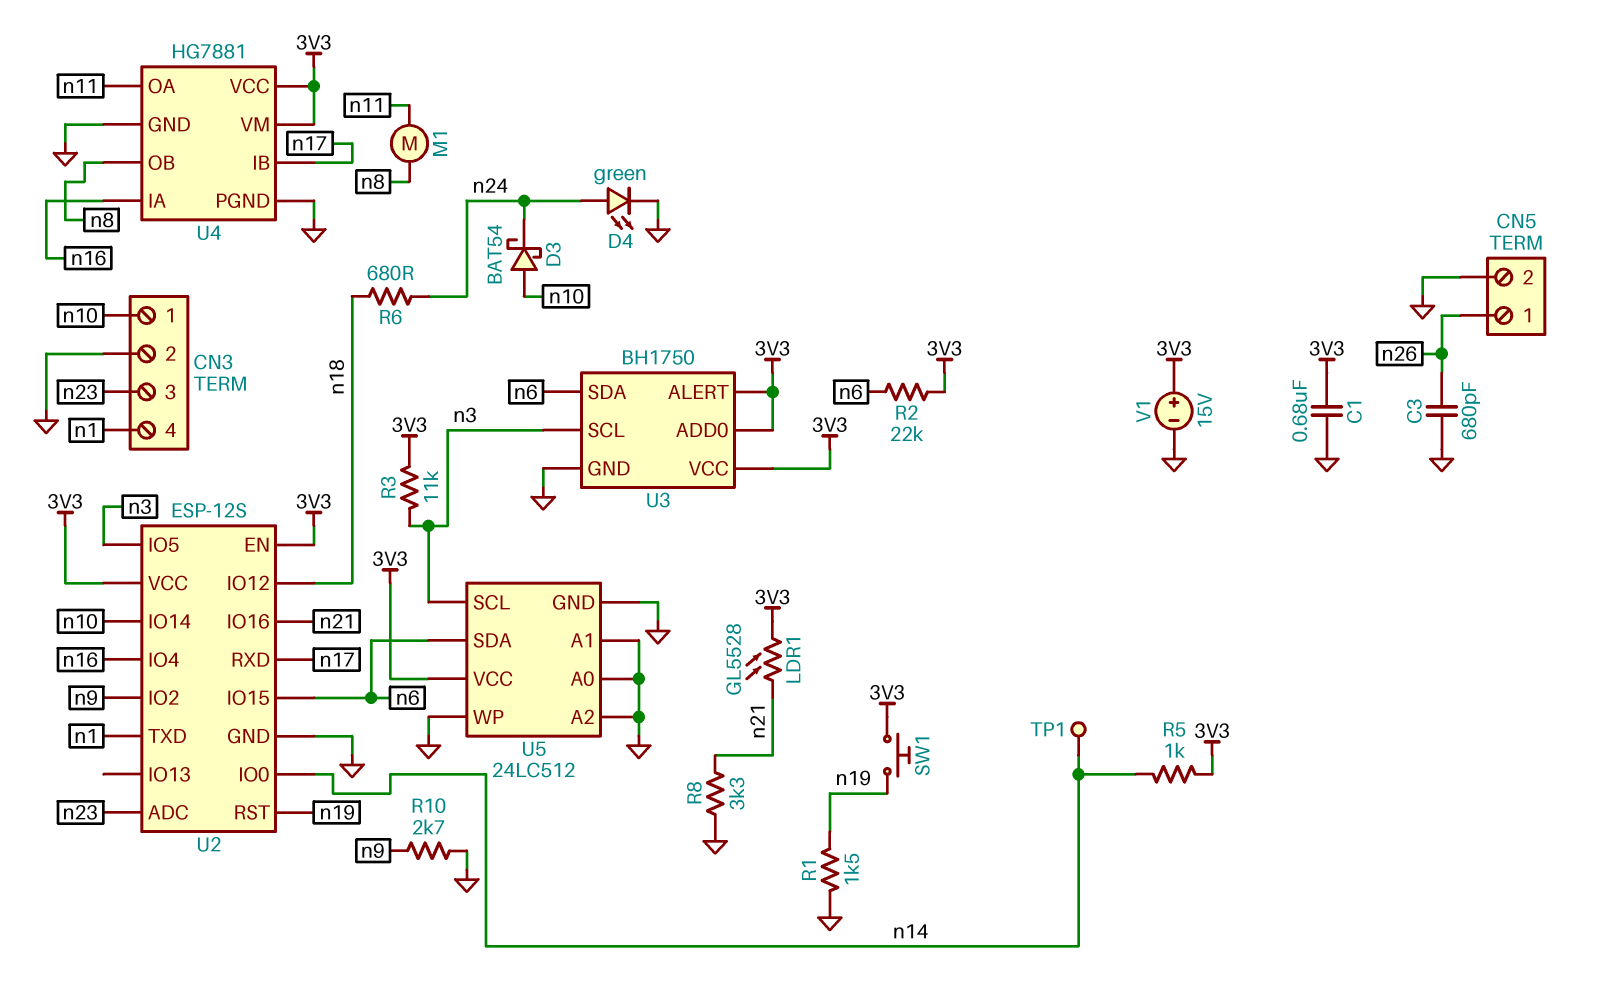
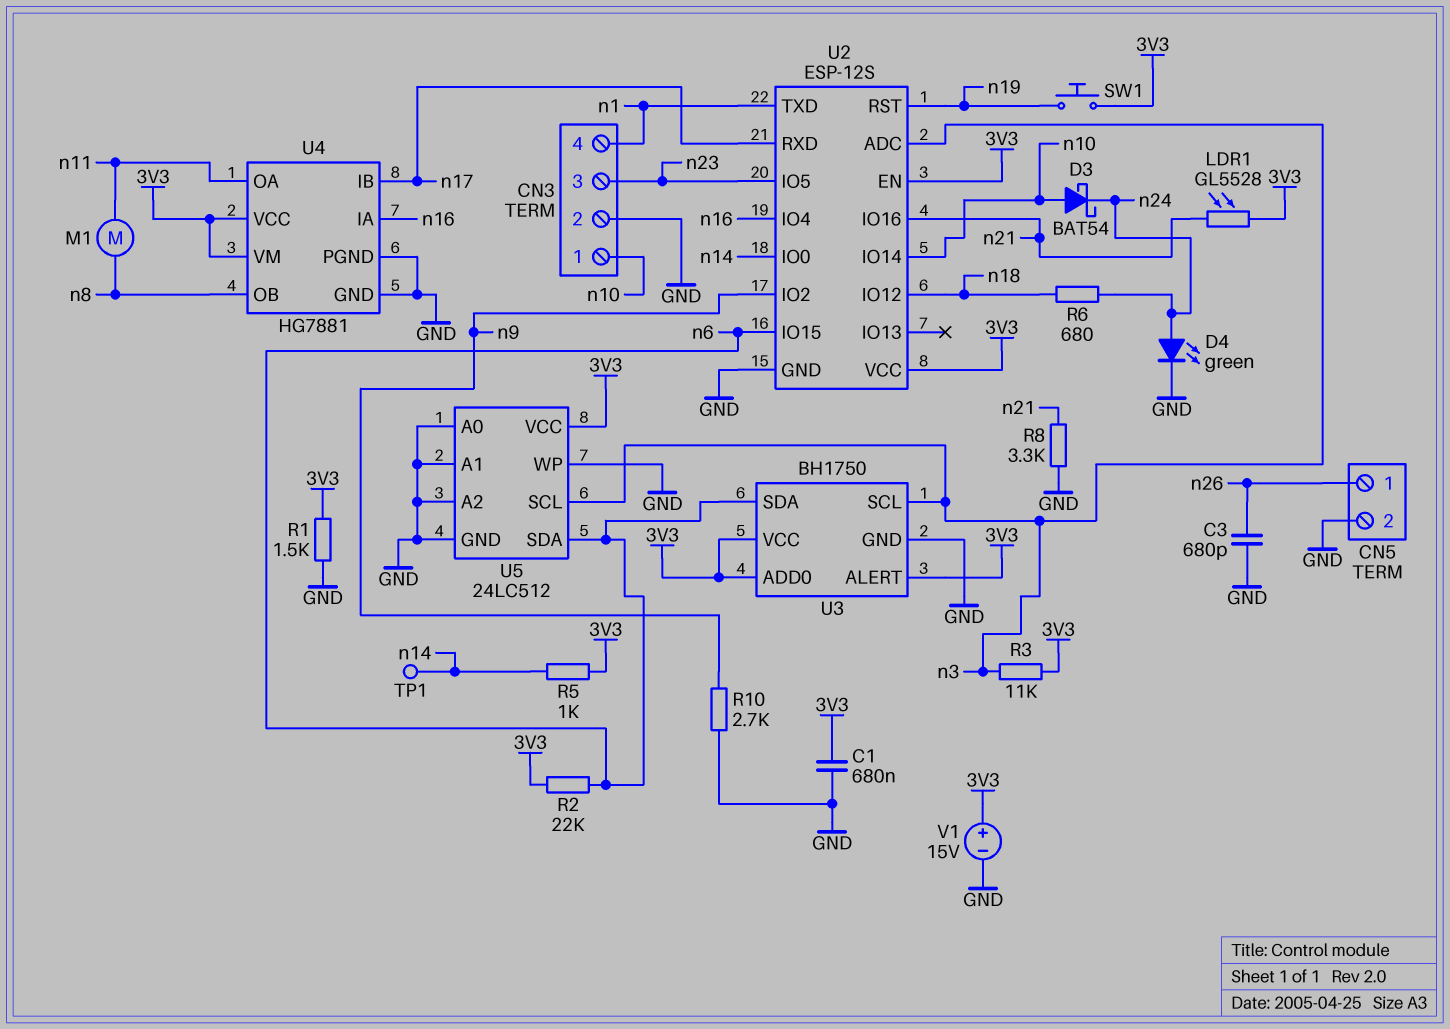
R1: 1.5k (GND, n19) -> 1.5k (3V3, GND)
U2 pin ADC: n23 -> n3
U2 pin IO5: n3 -> n23

